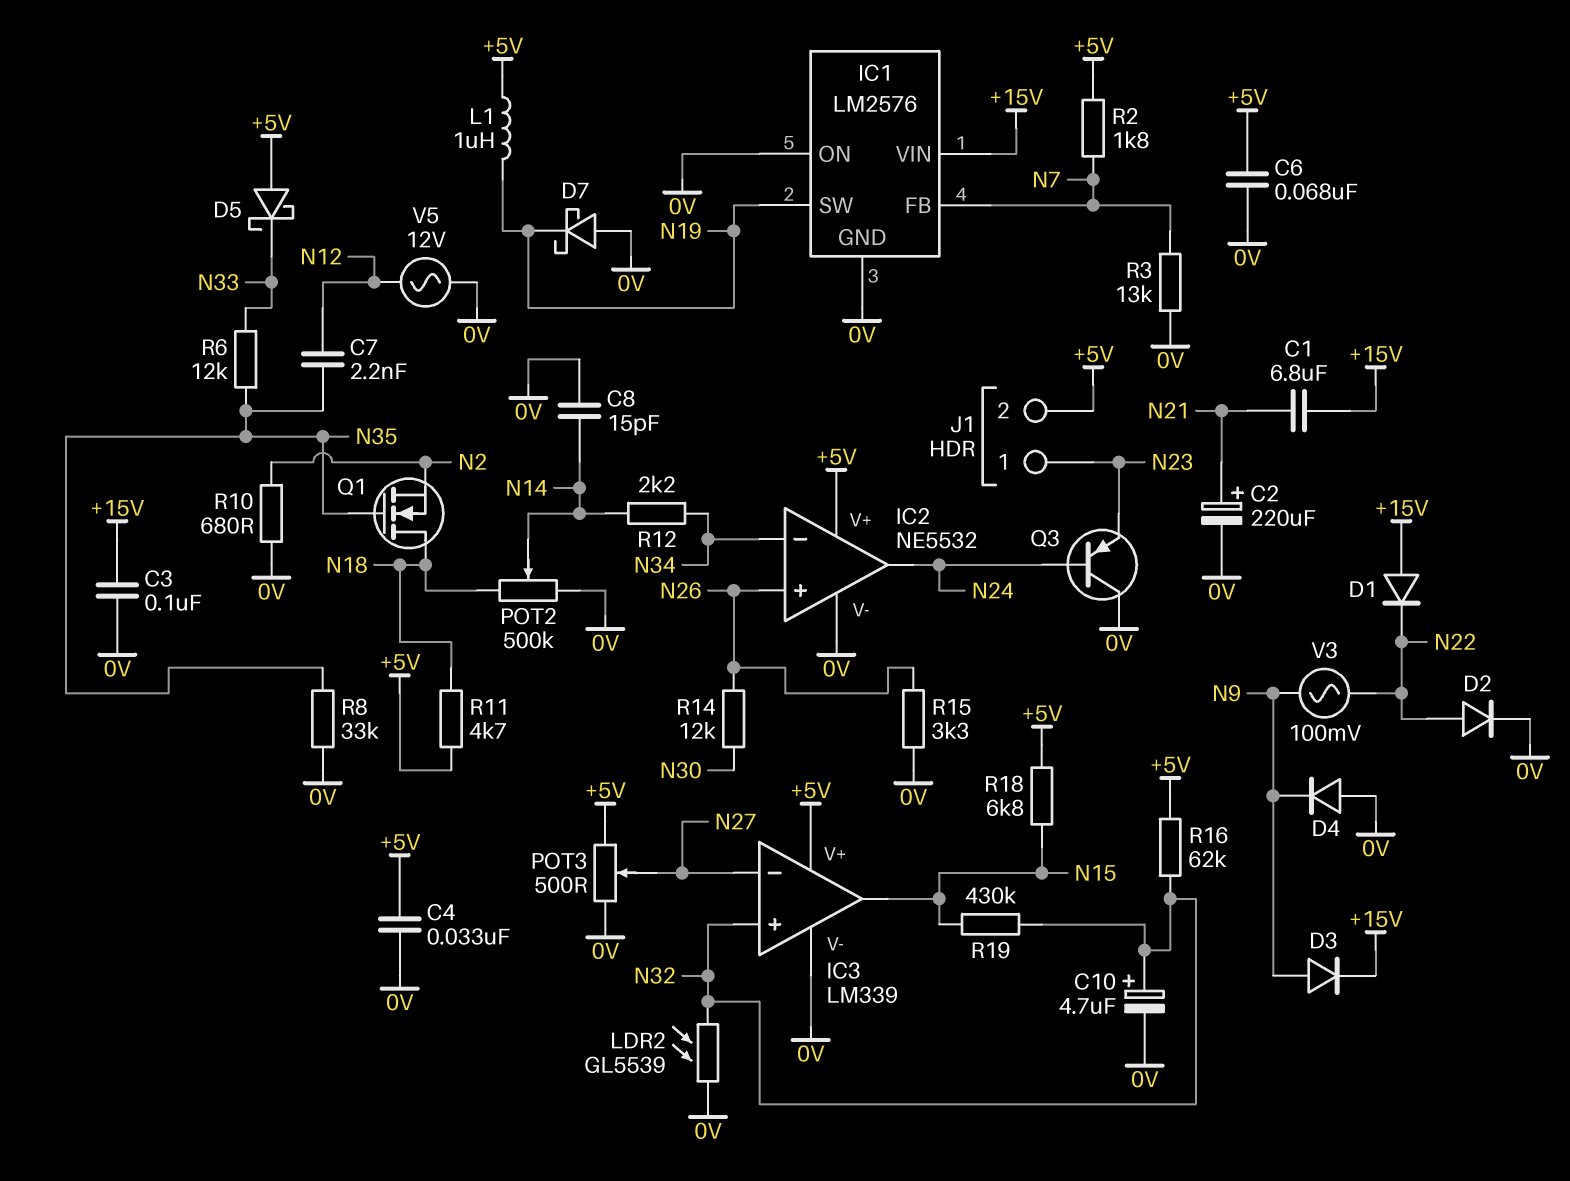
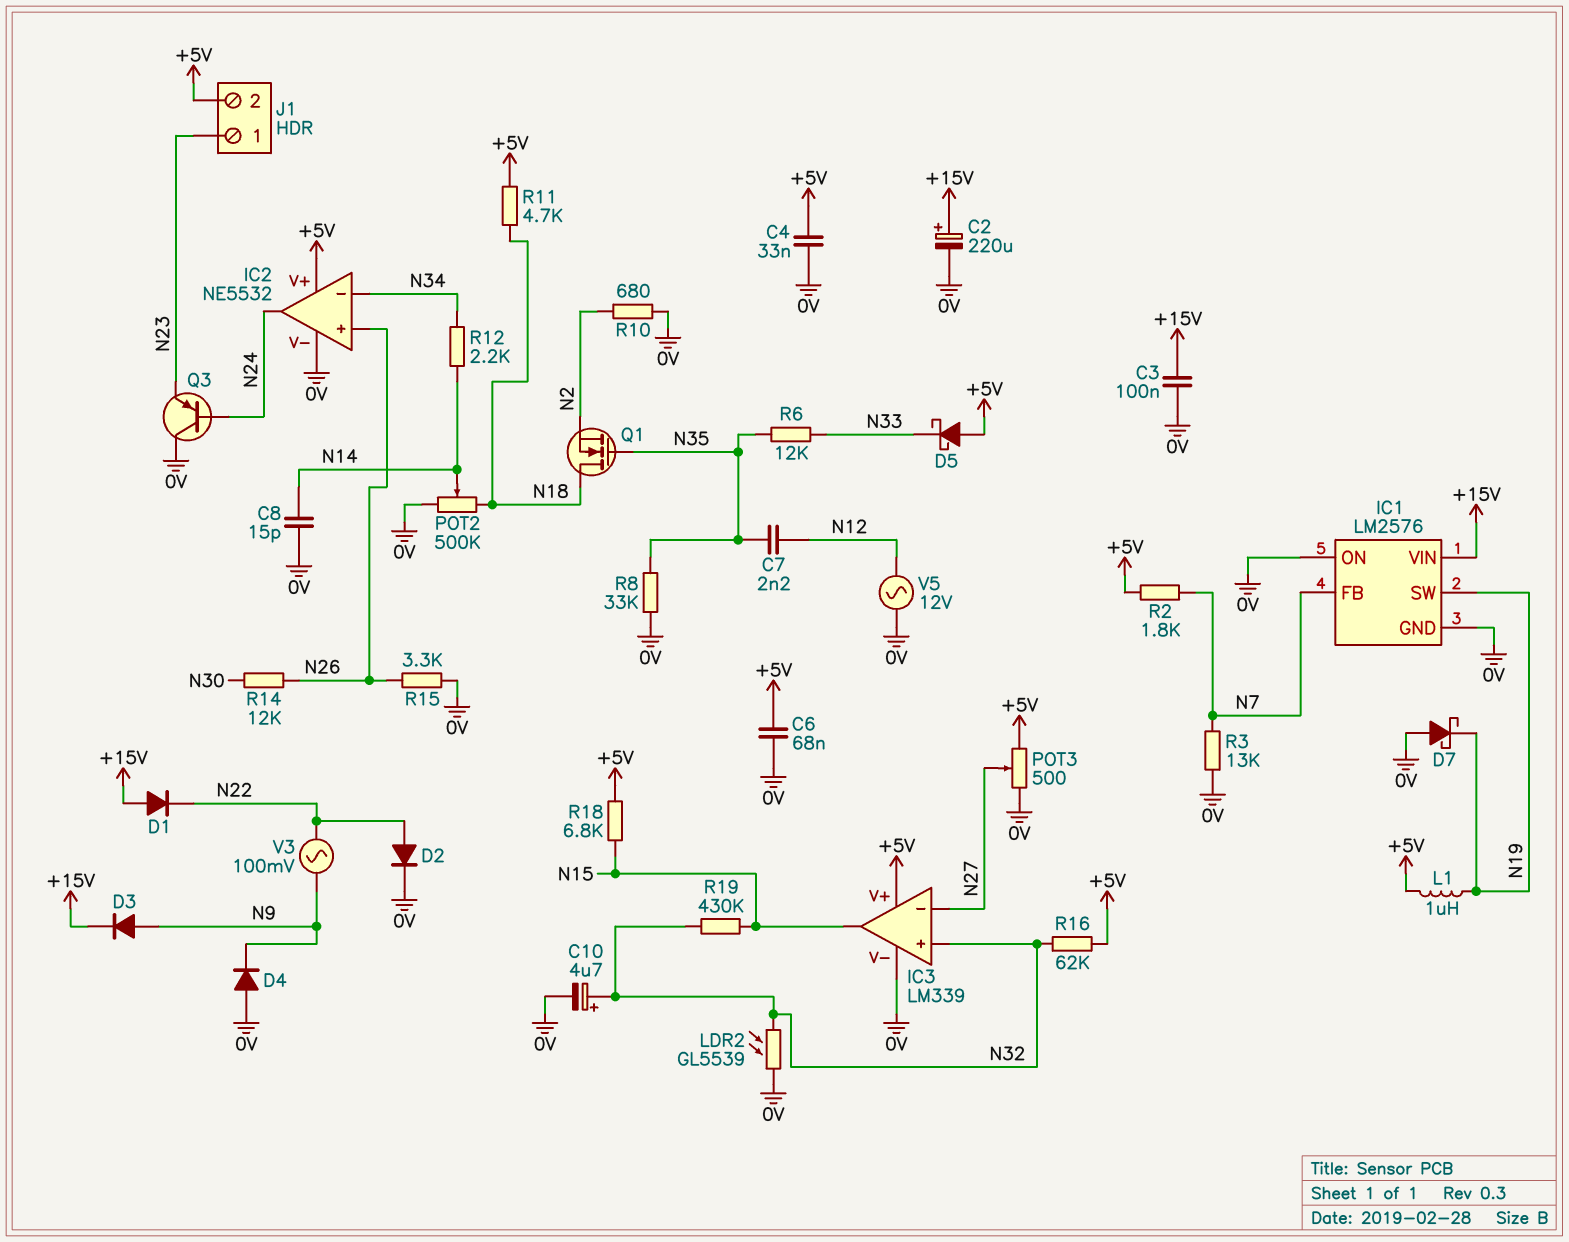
C1: 6.8uF (+15V, N21) -> none
C2: 220uF (plus N21, minus 0V) -> 220uF (plus +15V, minus 0V)

